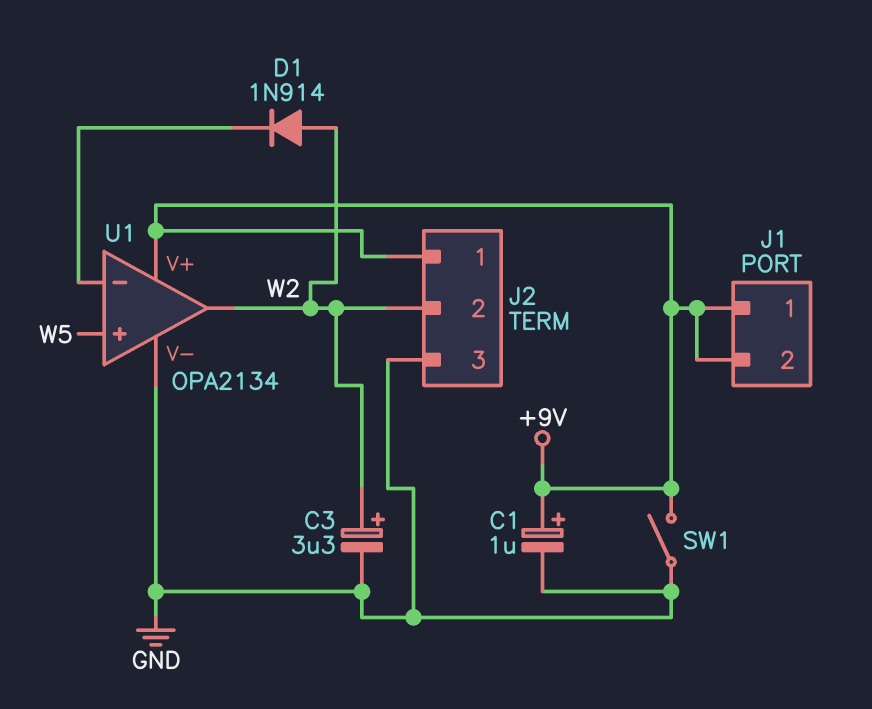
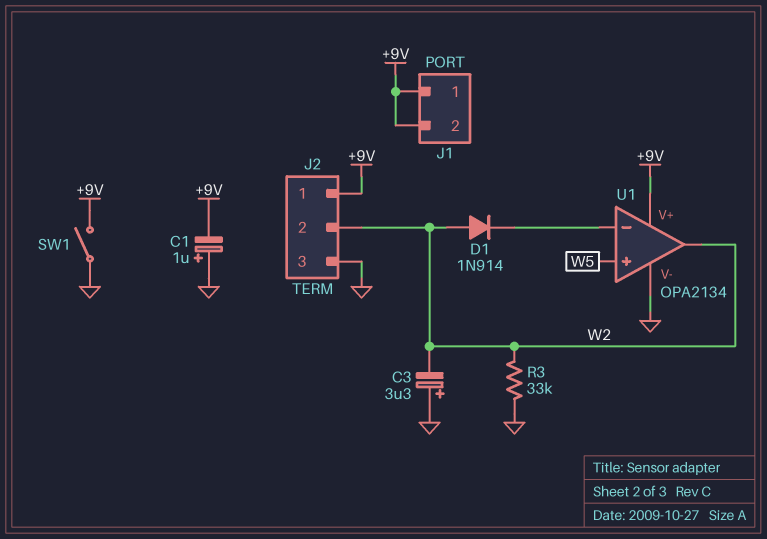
C1: 1uF (plus +9V, minus GND) -> 1uF (plus GND, minus +9V)
C3: 3.3uF (plus W2, minus GND) -> 3.3uF (plus GND, minus W2)
R3: none -> 33k (GND, W2)

